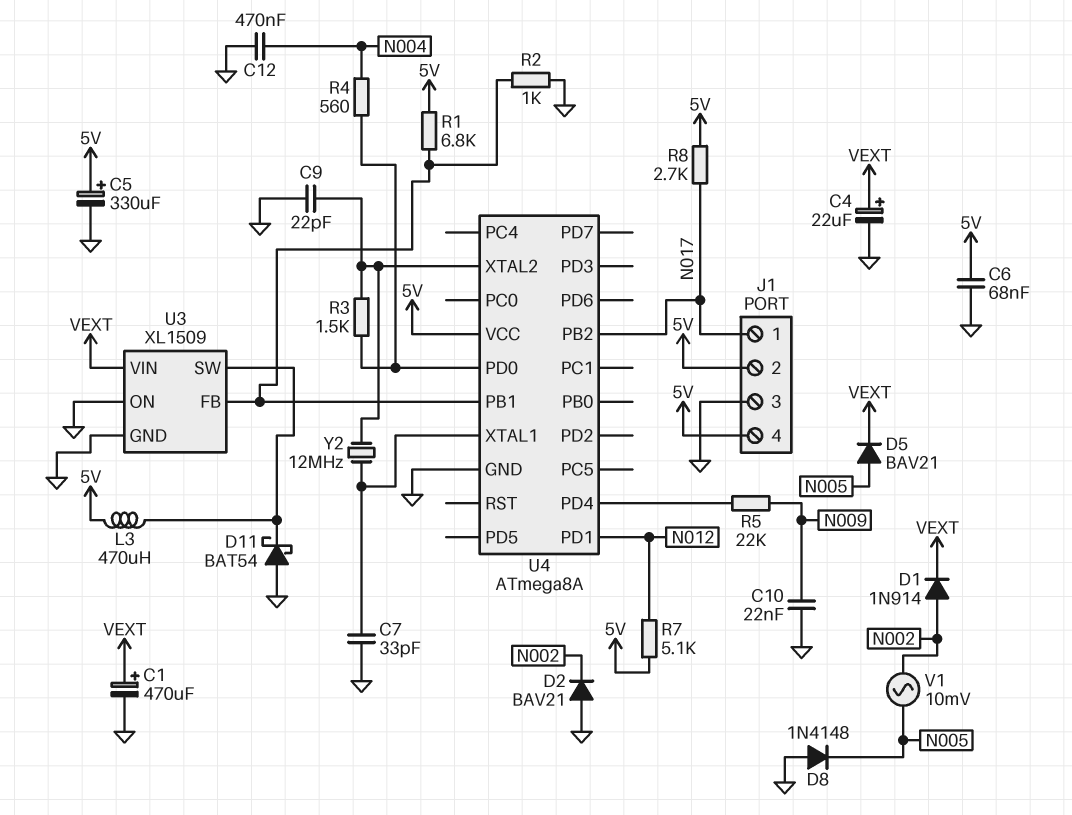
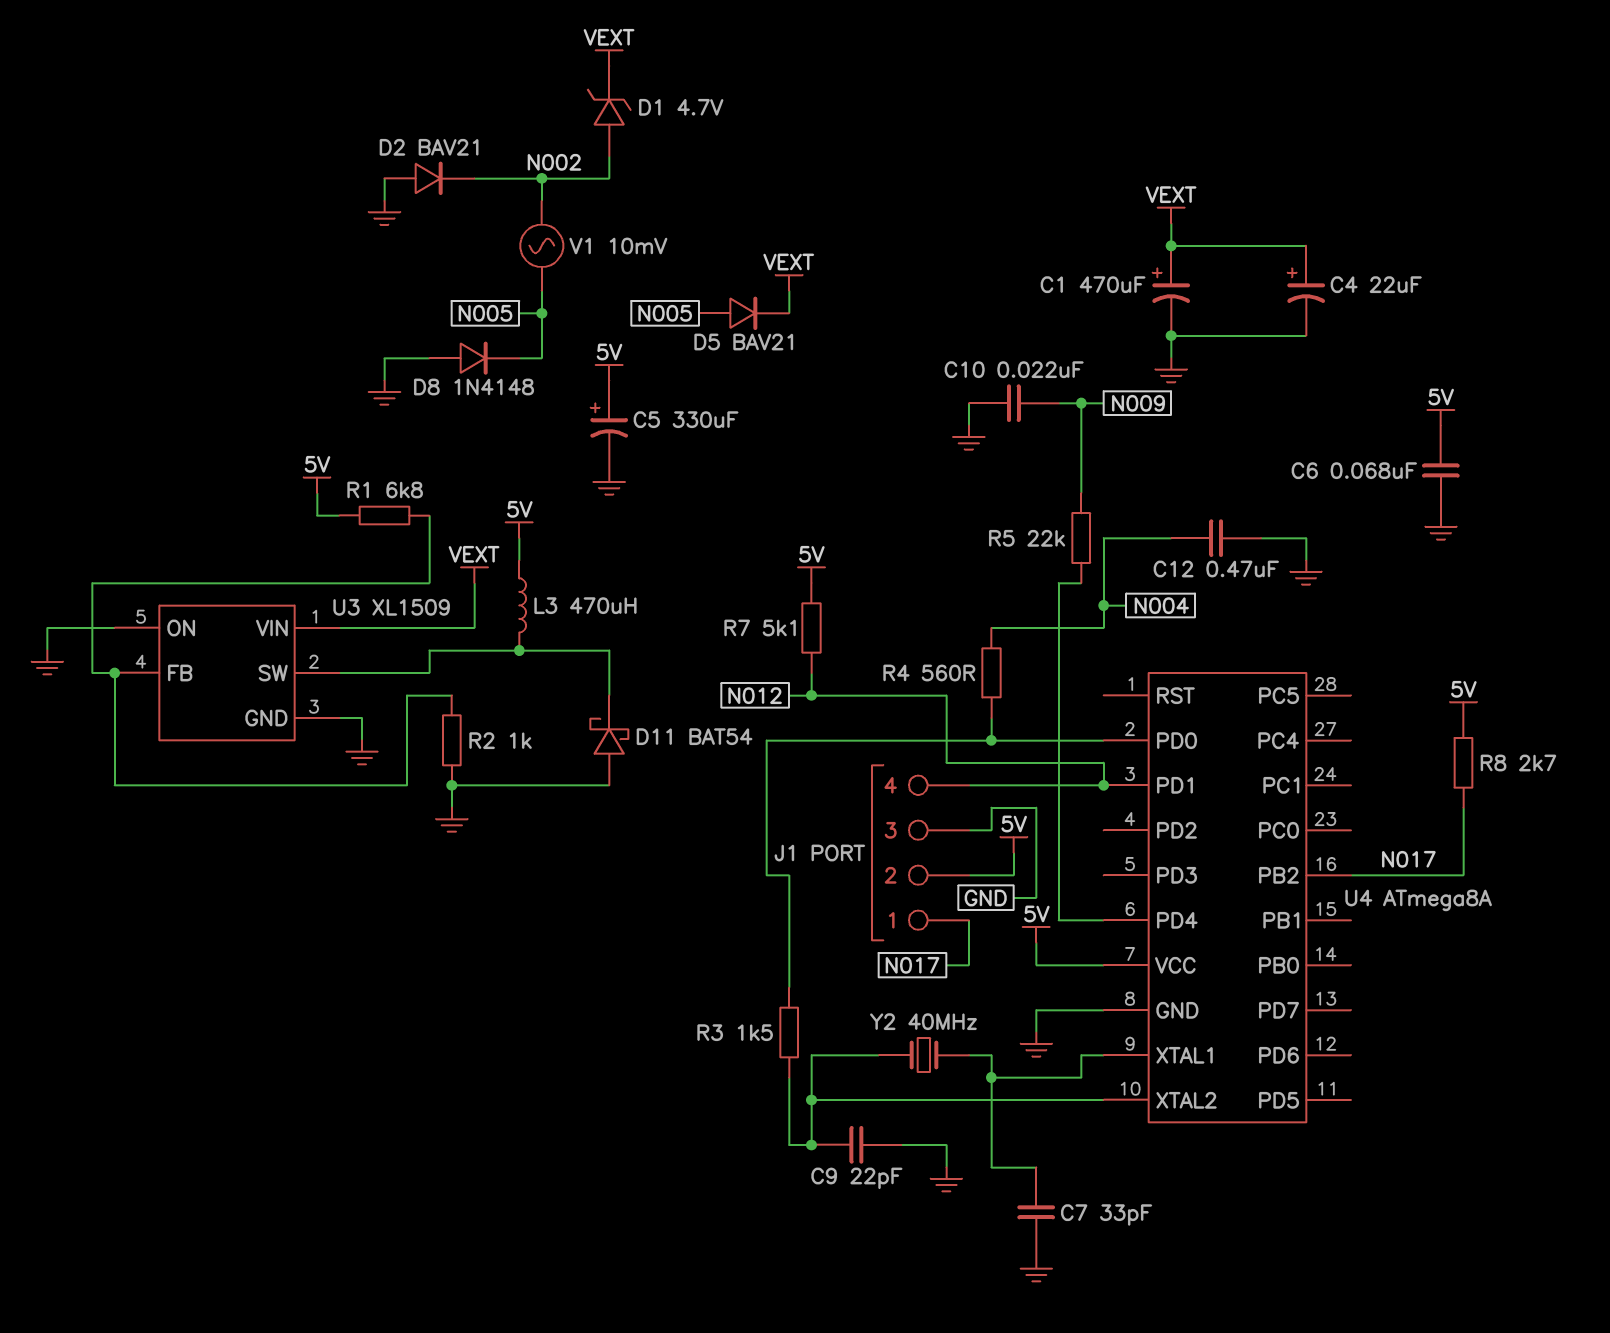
D1: diode 1N914 (A N002, K VEXT) -> zener 4.7V (A N002, K VEXT)
J1 pin 4: 5V -> N012
U4 pin PB1: U3/FB -> none
Y2: 12MHz (U4/XTAL1, U4/XTAL2) -> 40MHz (U4/XTAL1, U4/XTAL2)

